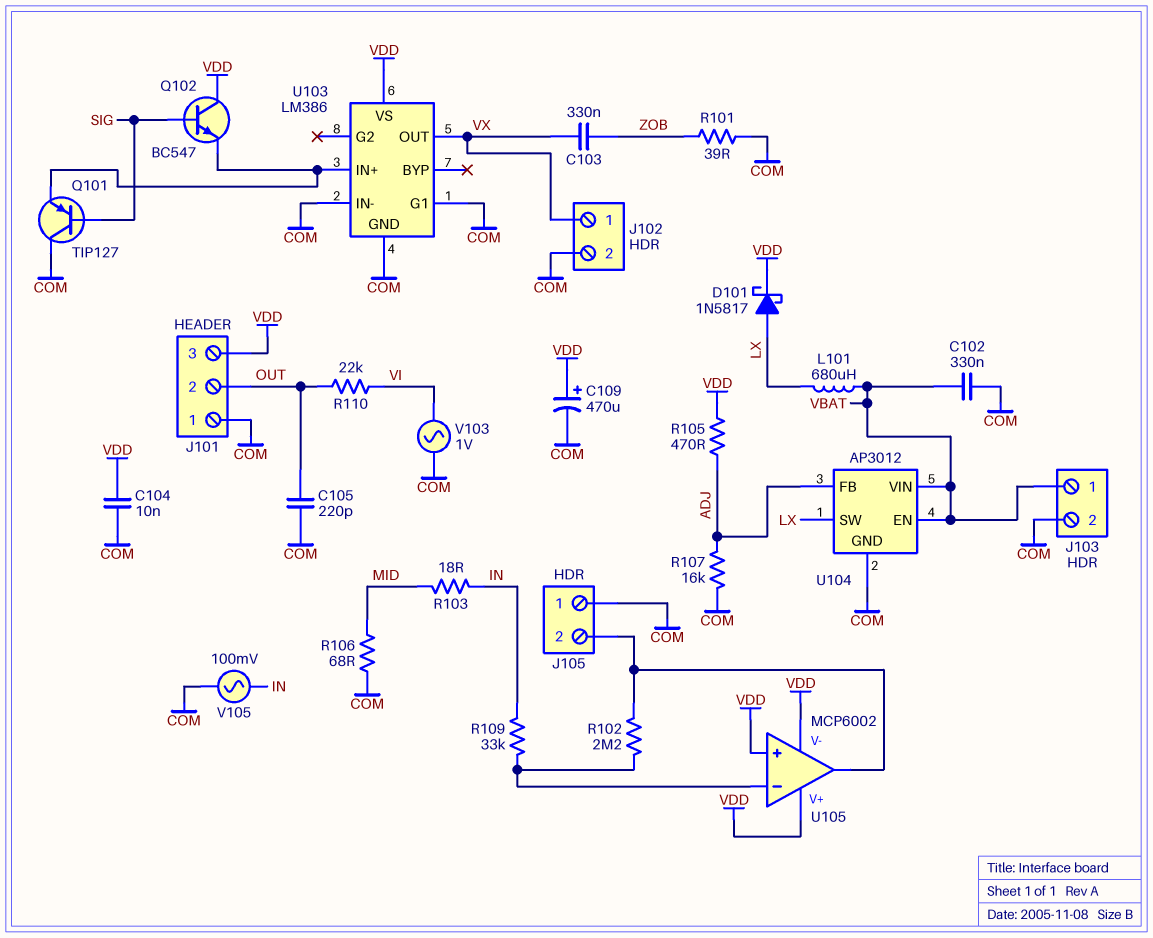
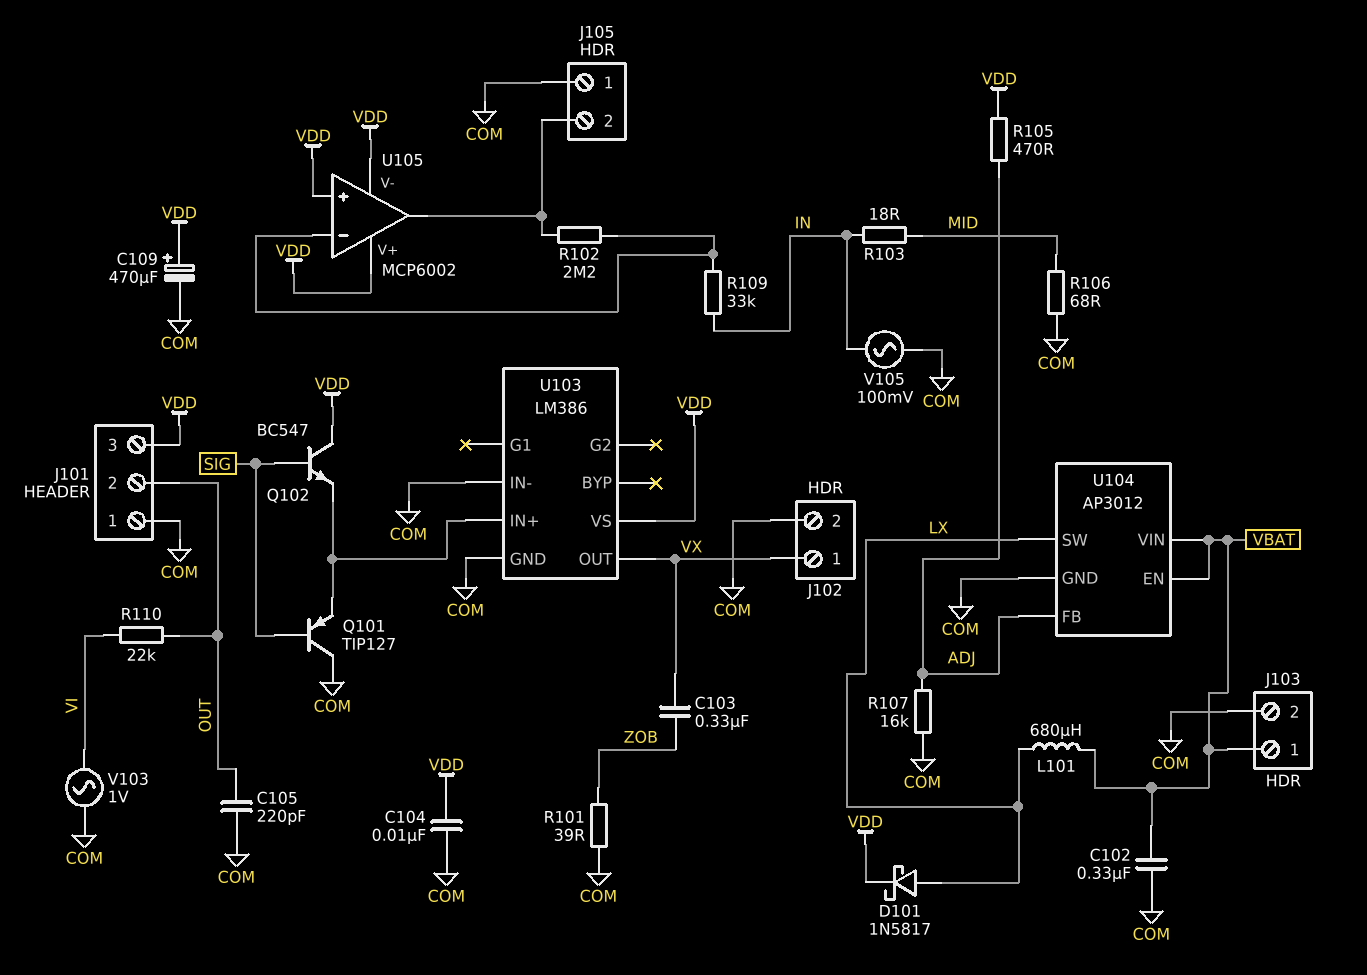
U103 pin G1: COM -> none

